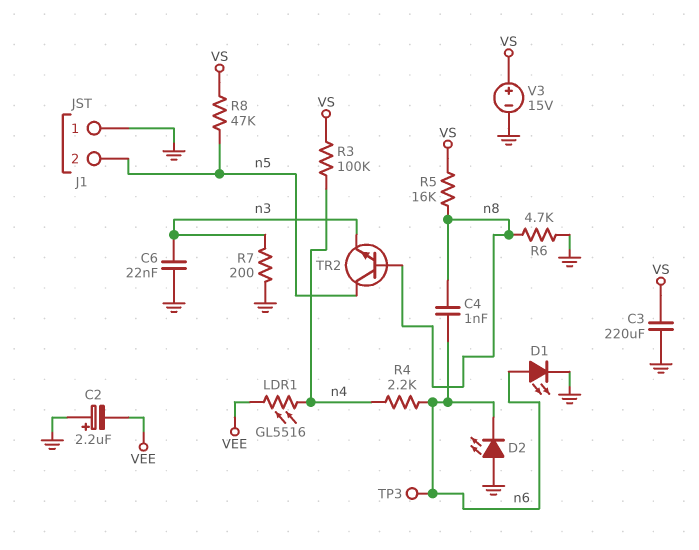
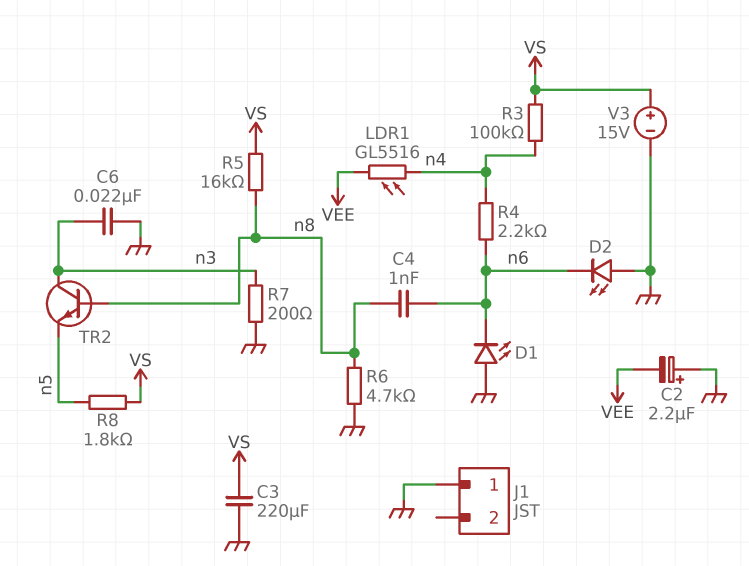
D1: LED (A n6, K GND) -> LED (A GND, K n6)
J1 pin 2: n5 -> none
R8: 47k (VS, n5) -> 1.8k (VS, n5)
TP3: test point (n6) -> none
TR2: NPN (B n8, C n5, E n3) -> NPN (B n8, C n3, E n5)

